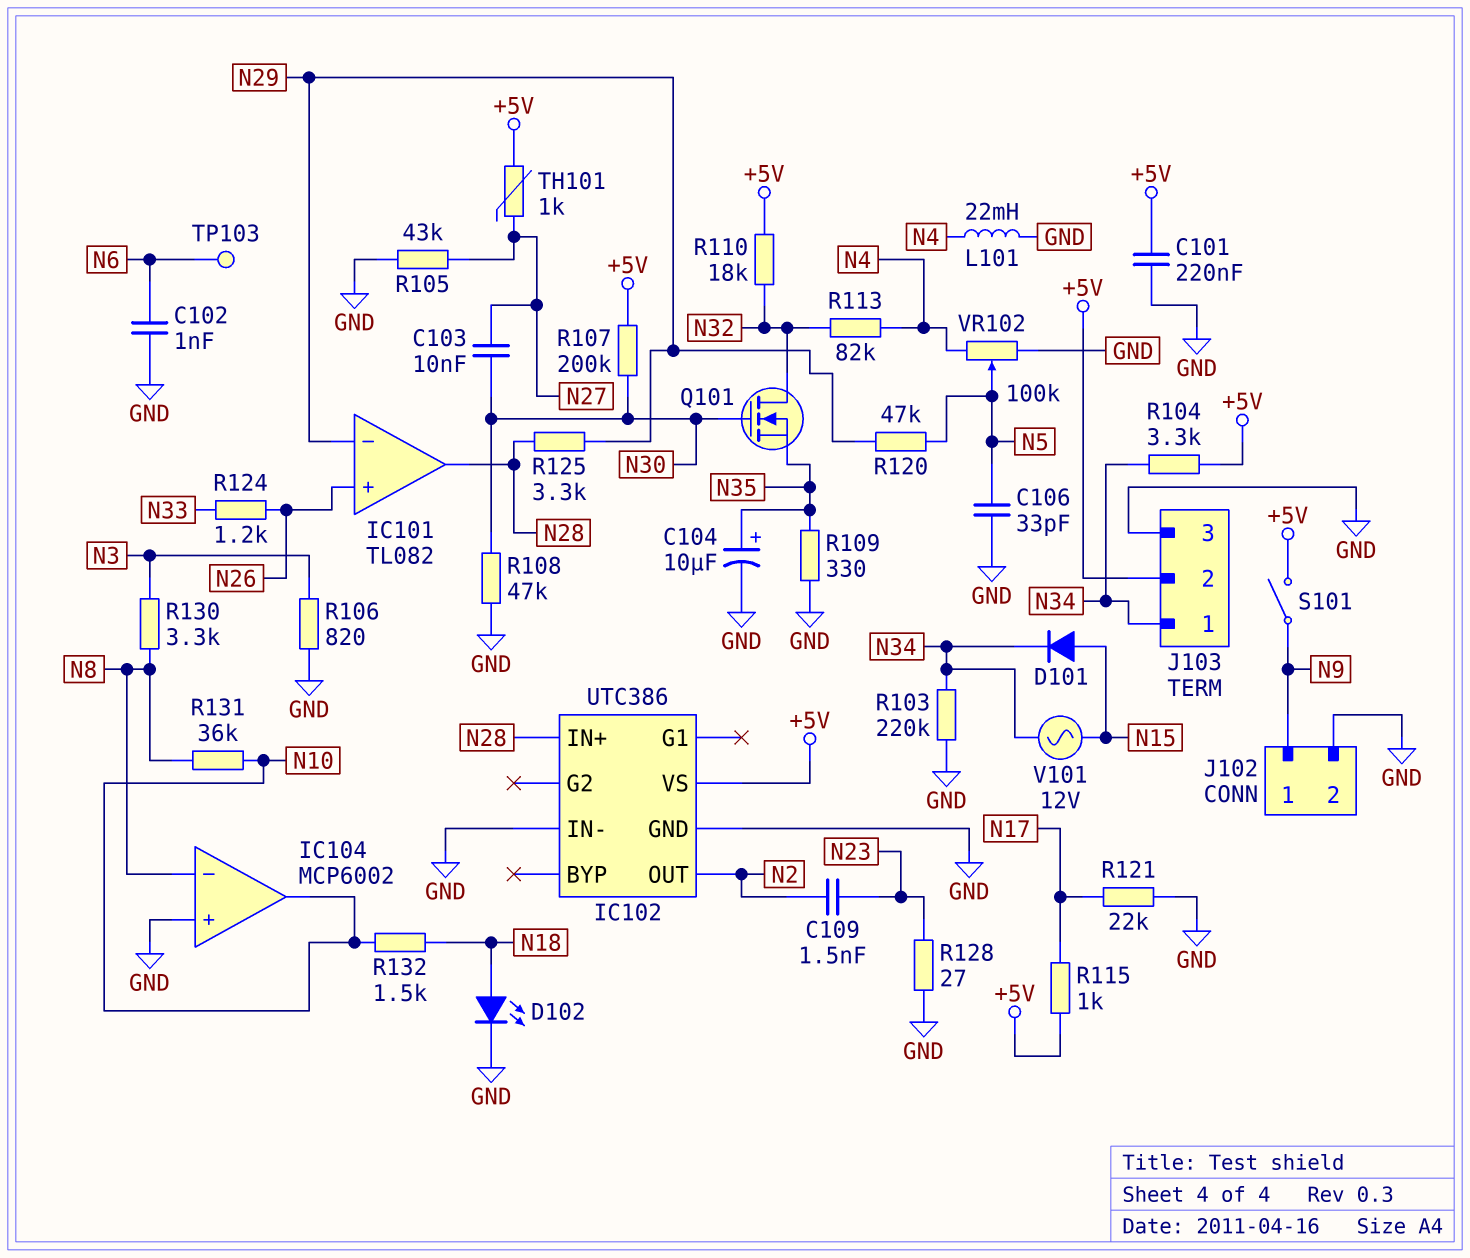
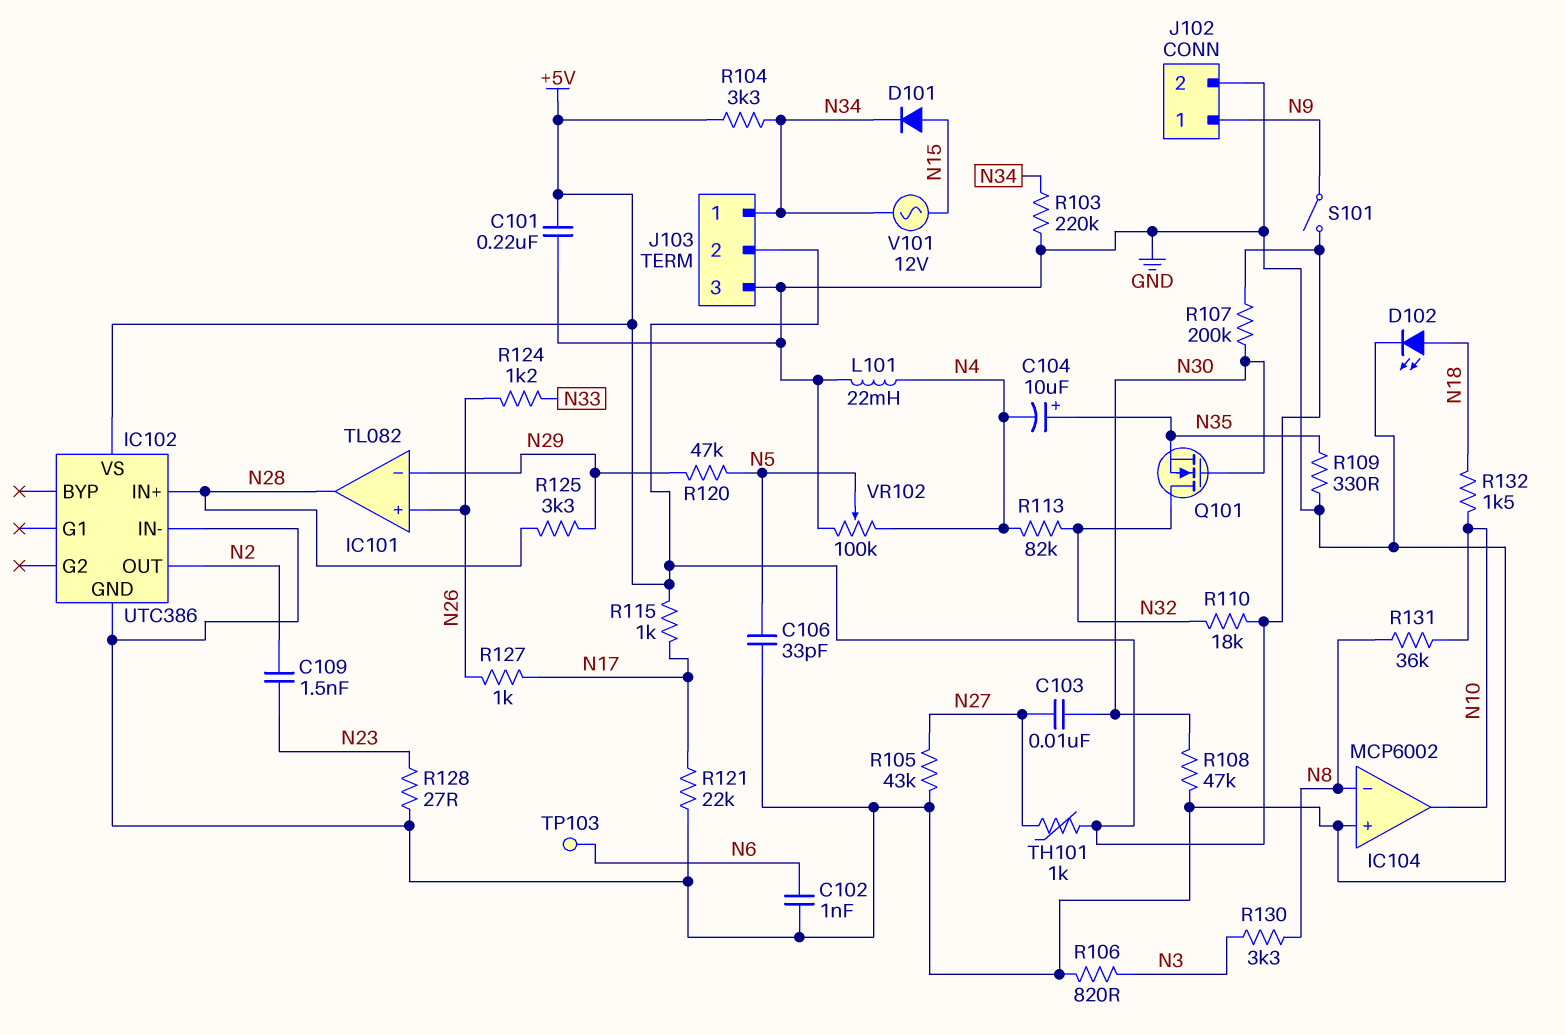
C104: 10uF (plus N35, minus GND) -> 10uF (plus N35, minus N4)
R127: none -> 1k (N17, N26)

